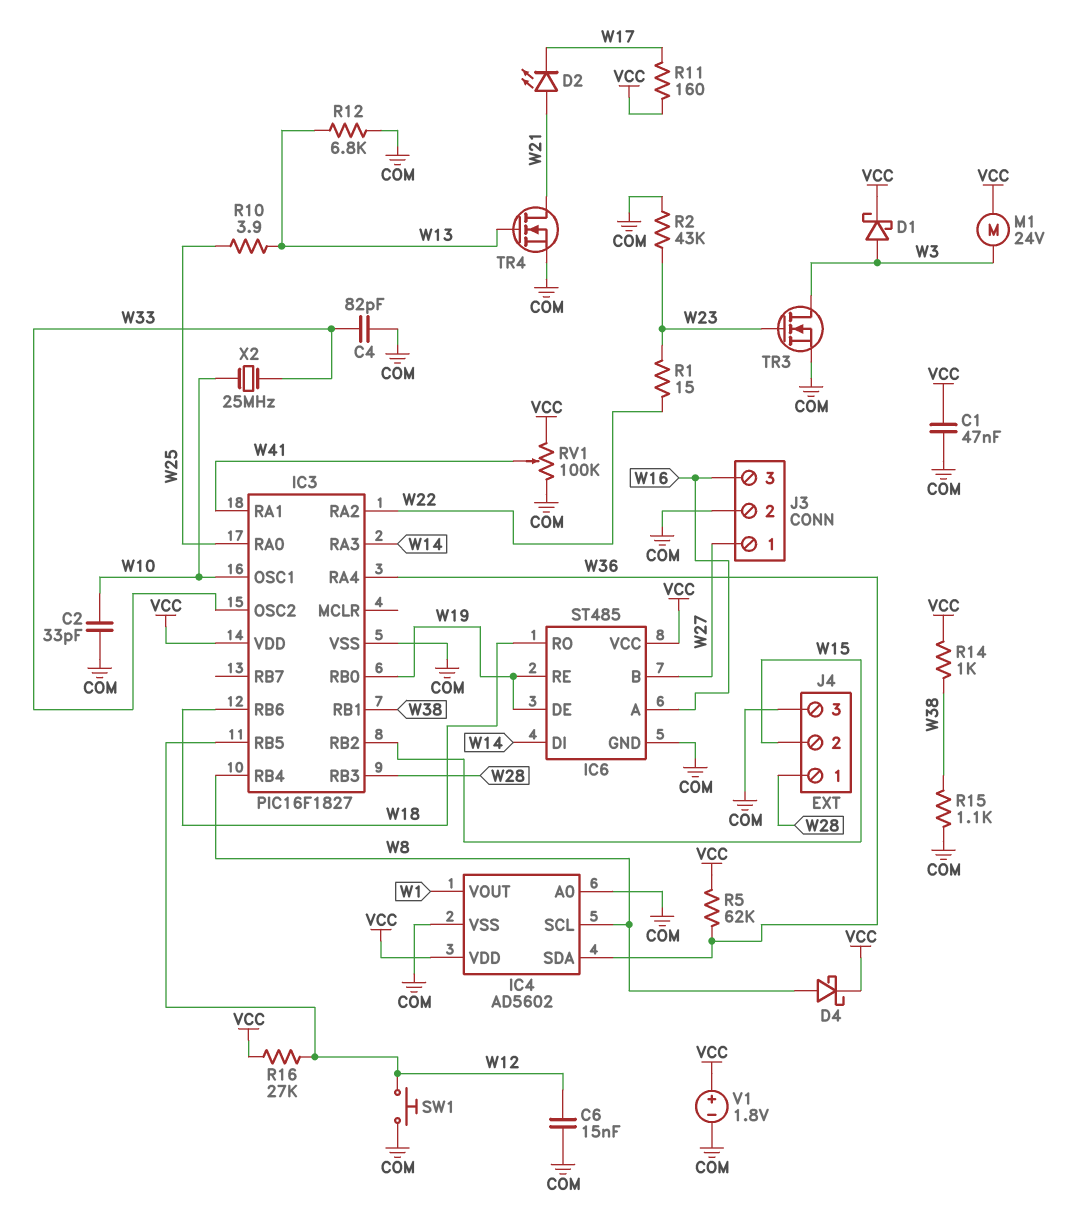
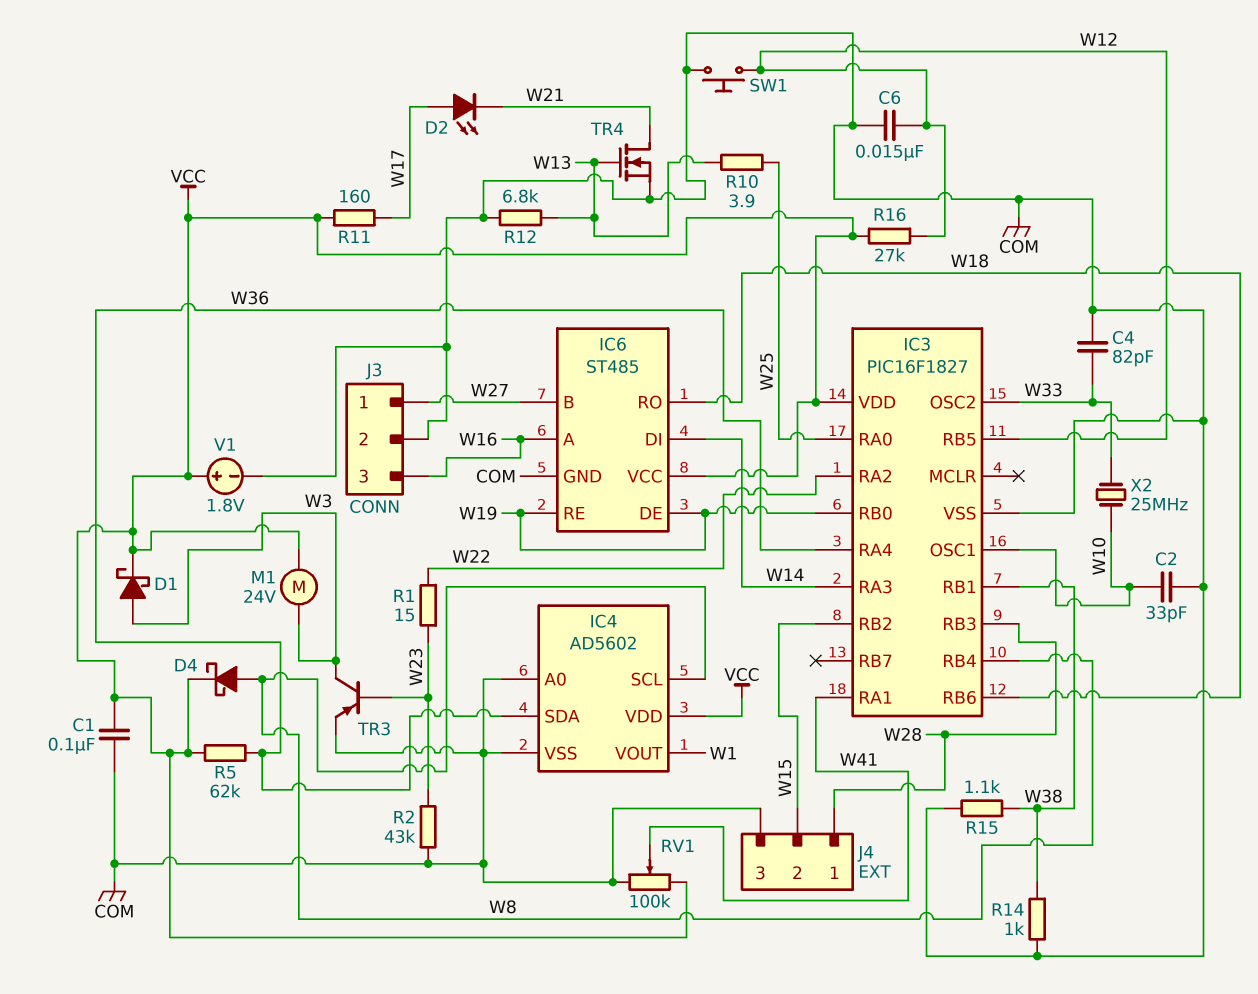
C1: 47nF (COM, VCC) -> 100nF (COM, VCC)
D2: LED (A W21, K W17) -> LED (A W17, K W21)
R14: 1k (VCC, W38) -> 1k (COM, W38)
TR3: NMOS (G W23, D W3, S COM) -> PNP (B W23, C W3, E COM)

